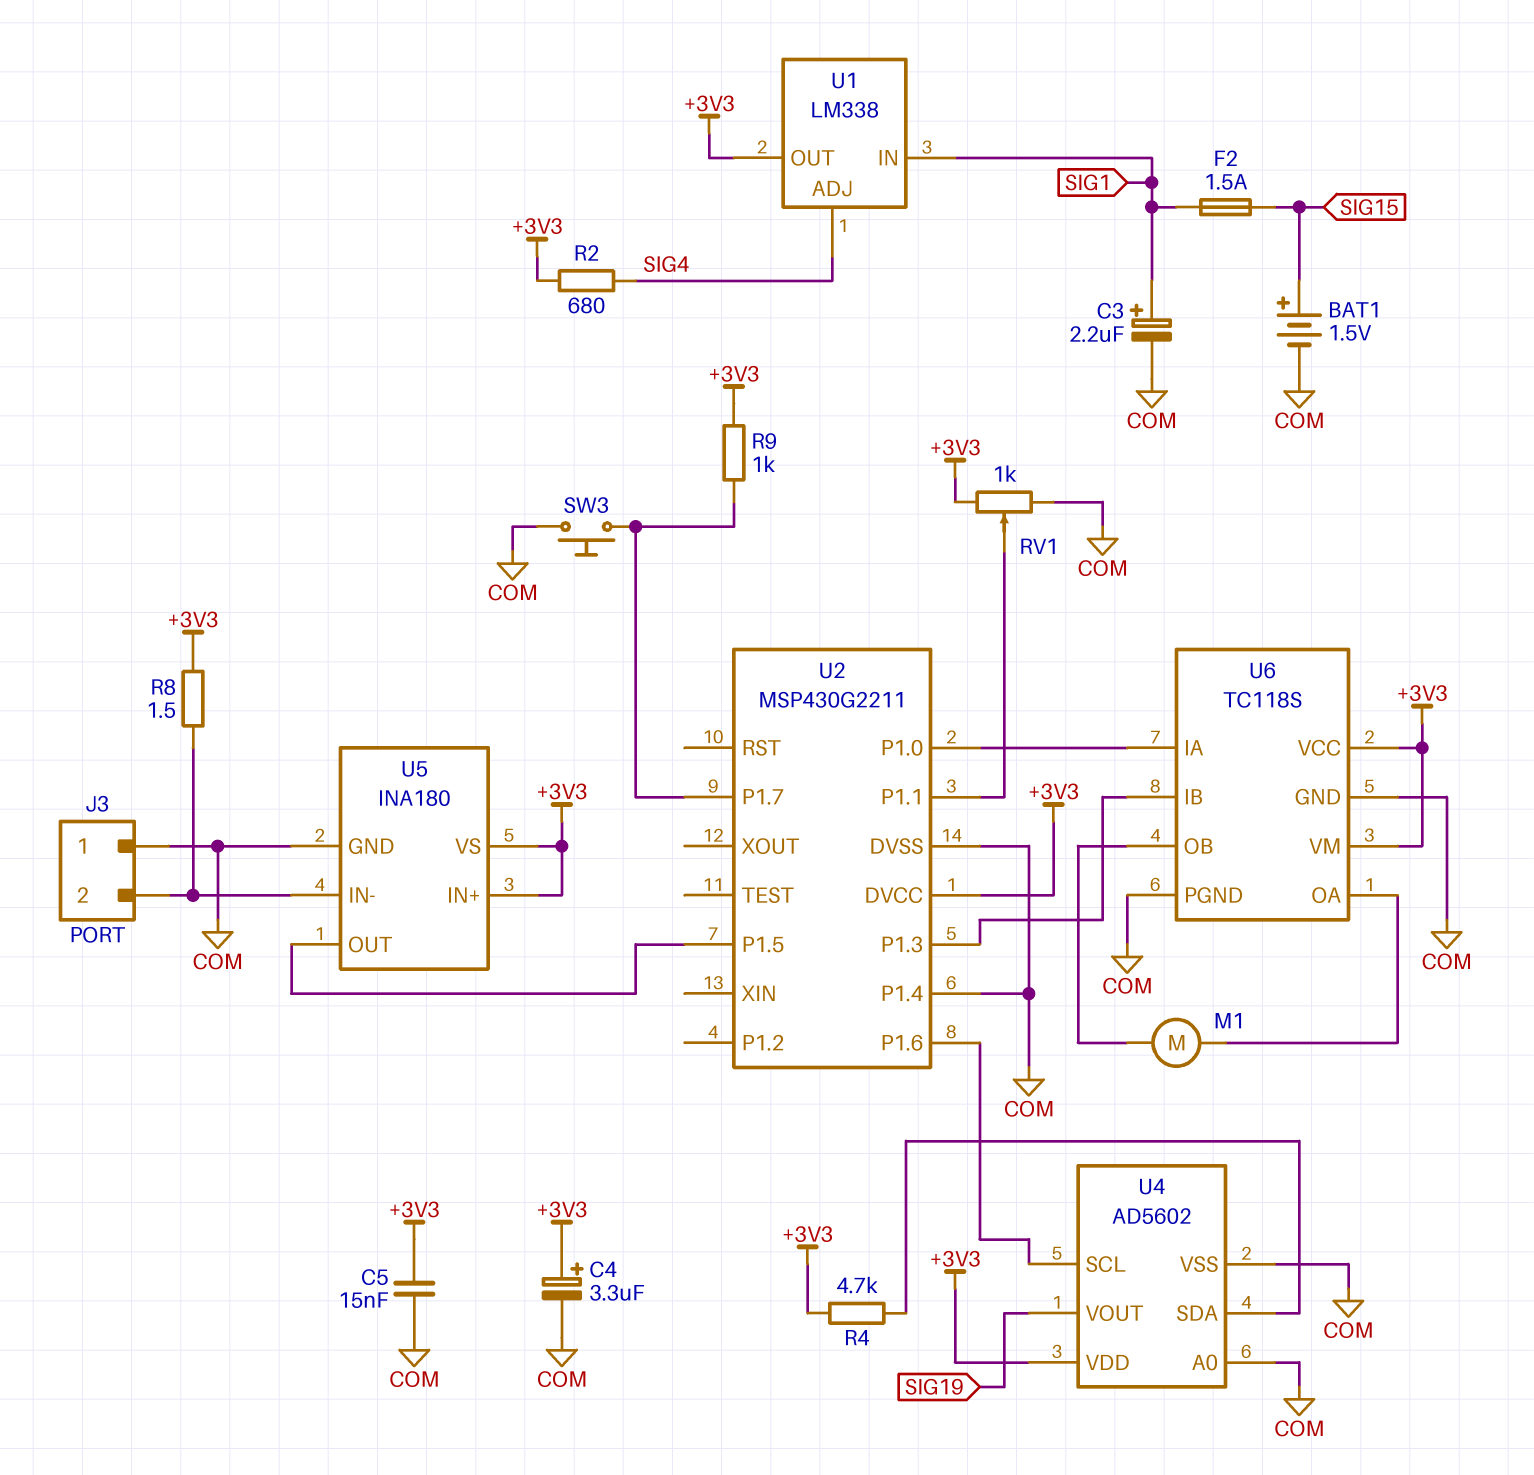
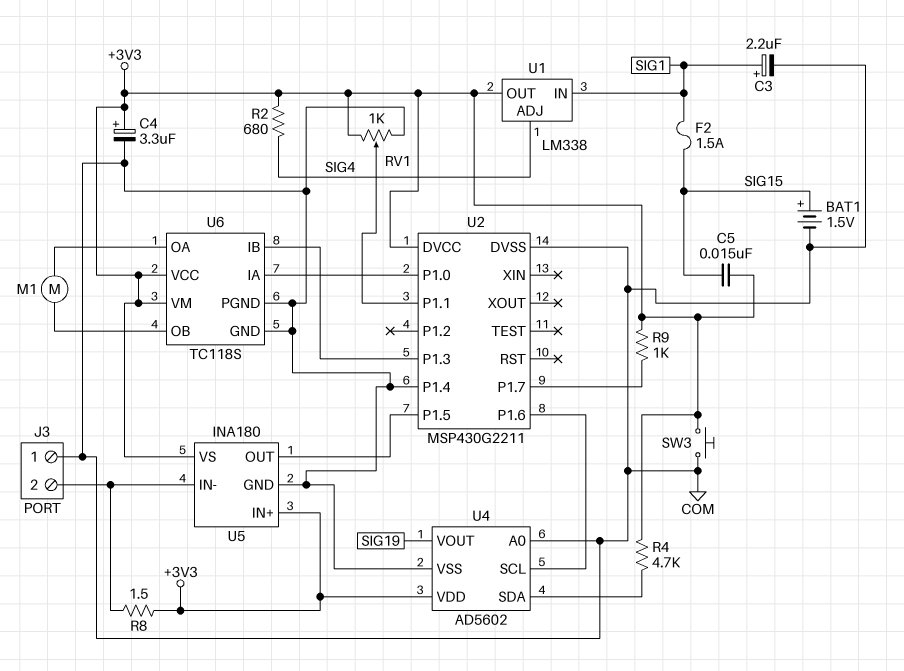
C5: 15nF (+3V3, COM) -> 15nF (+3V3, SIG15)
SW3: button (COM, U2/P1.7) -> button (+3V3, COM)

